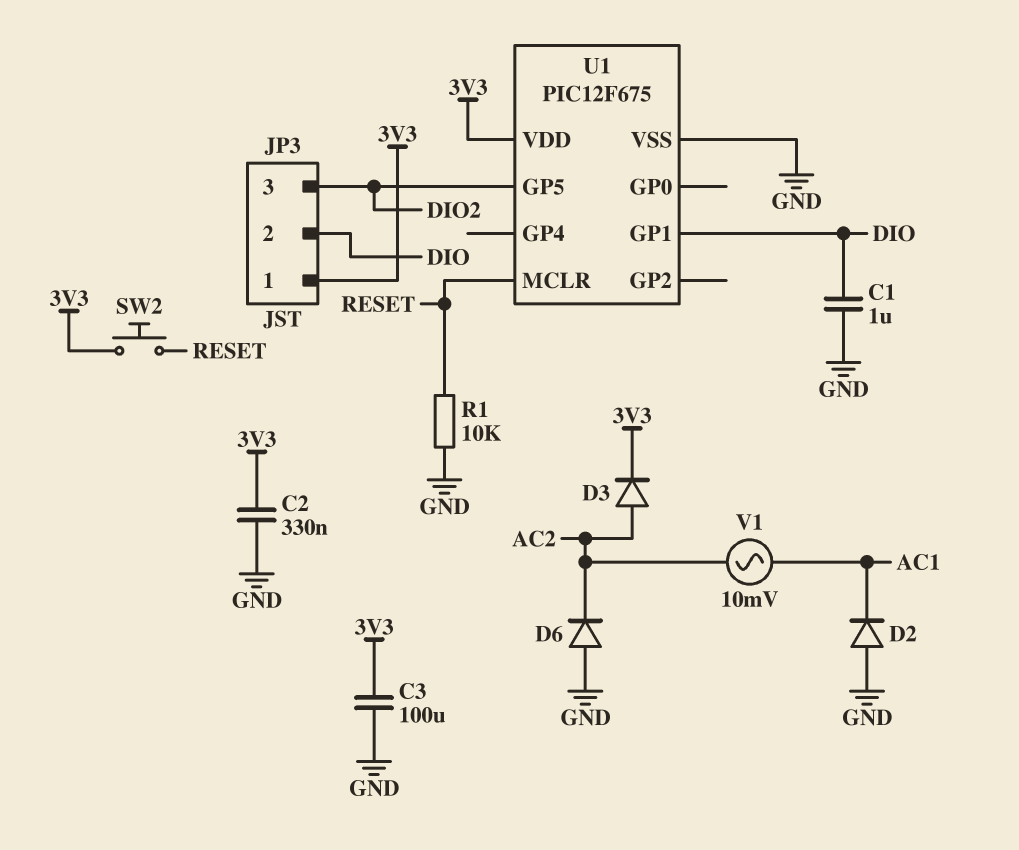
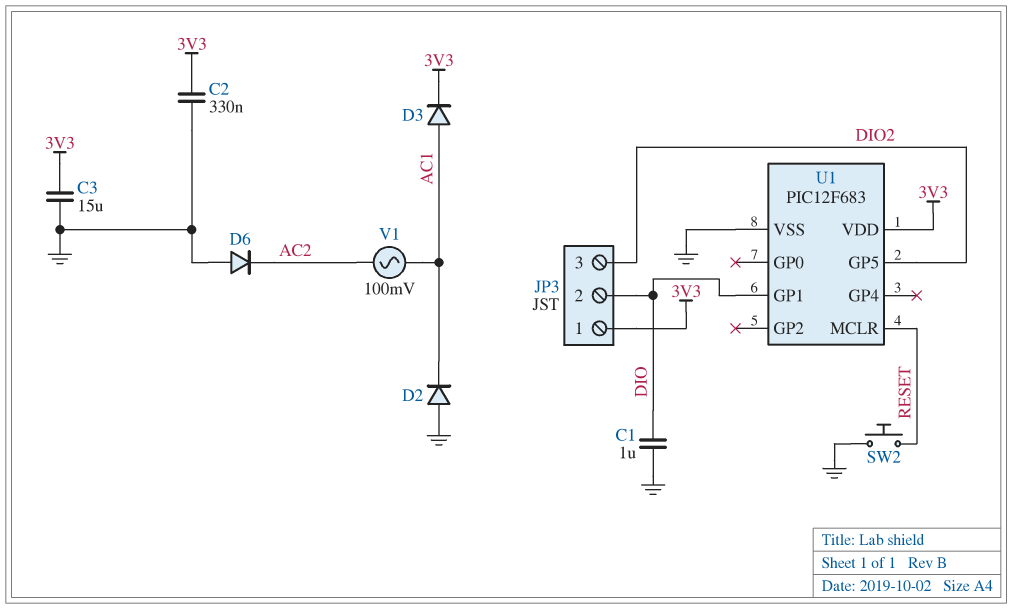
C3: 100uF (3V3, GND) -> 15uF (3V3, GND)
D3: diode (A AC2, K 3V3) -> diode (A AC1, K 3V3)
R1: 10k (GND, RESET) -> none
SW2: button (3V3, RESET) -> button (GND, RESET)
U1: PIC12F675 -> PIC12F683
V1: AC 10mV (AC1, AC2) -> AC 100mV (AC1, AC2)

